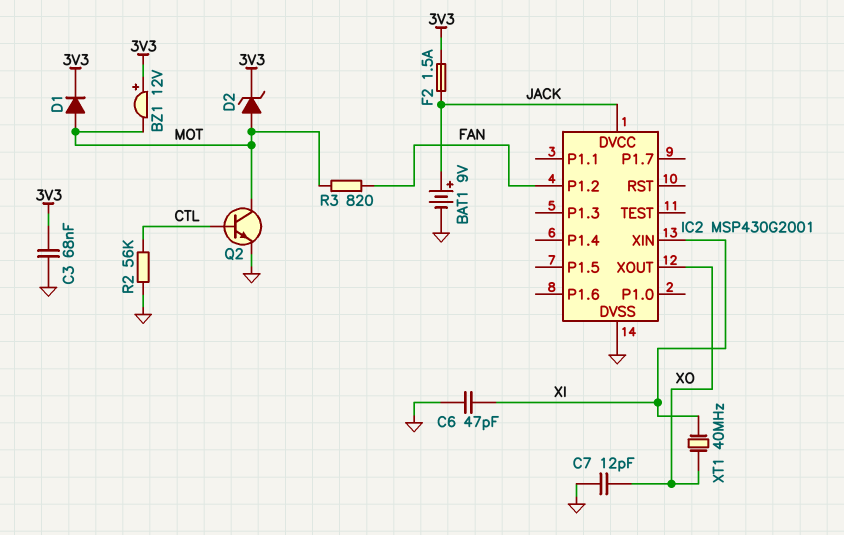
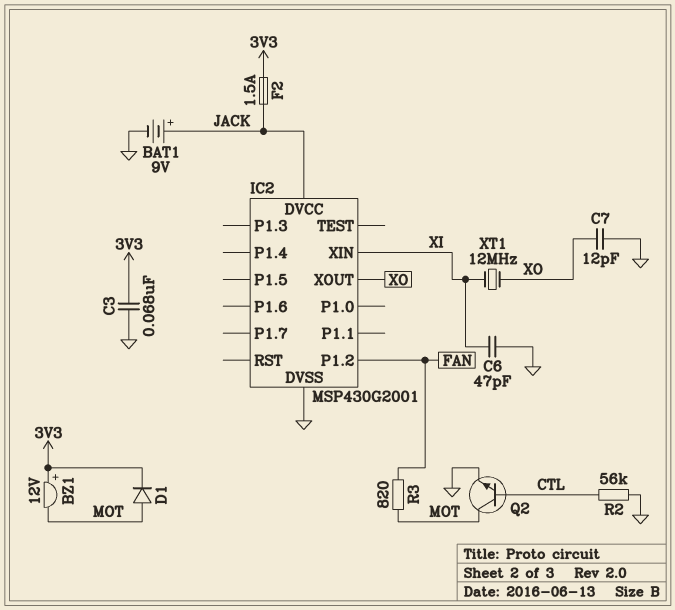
D2: zener (A MOT, K 3V3) -> none
XT1: 40MHz (XI, XO) -> 12MHz (XI, XO)

